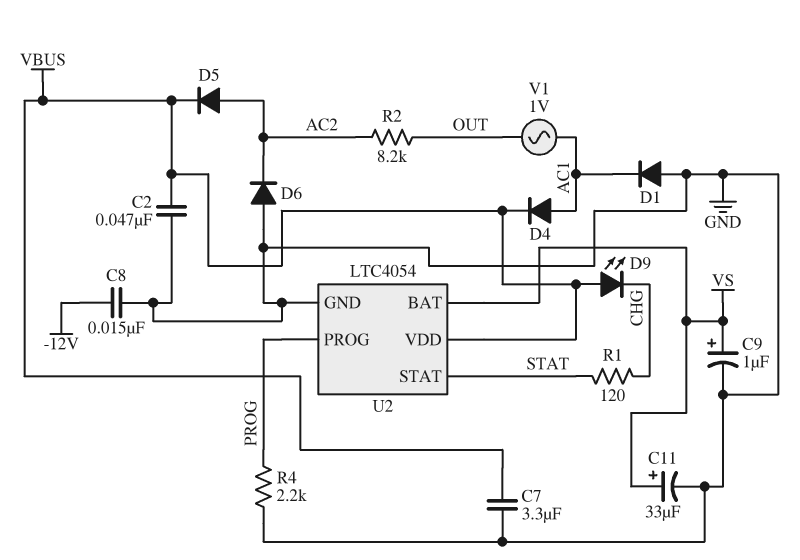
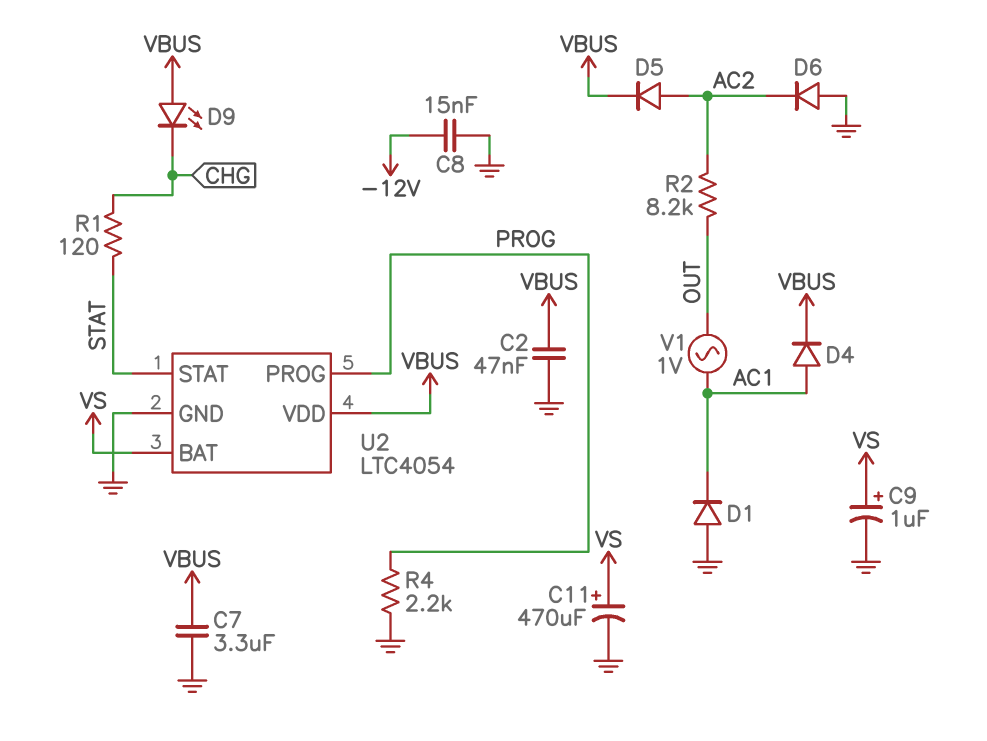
C11: 33uF (plus VS, minus GND) -> 470uF (plus VS, minus GND)

